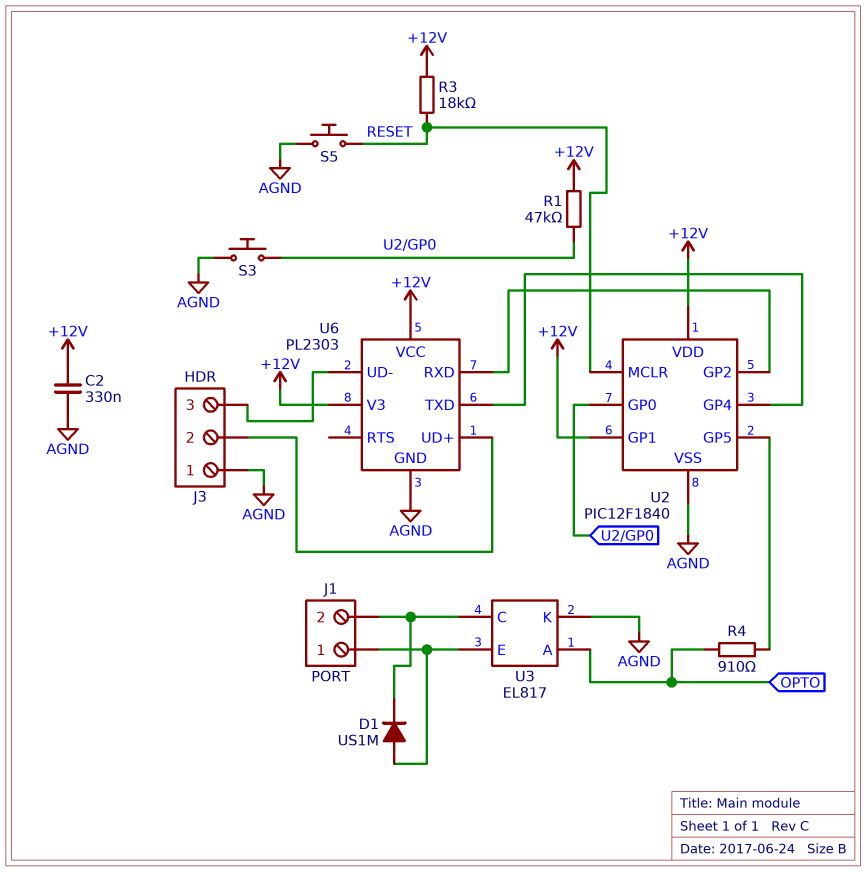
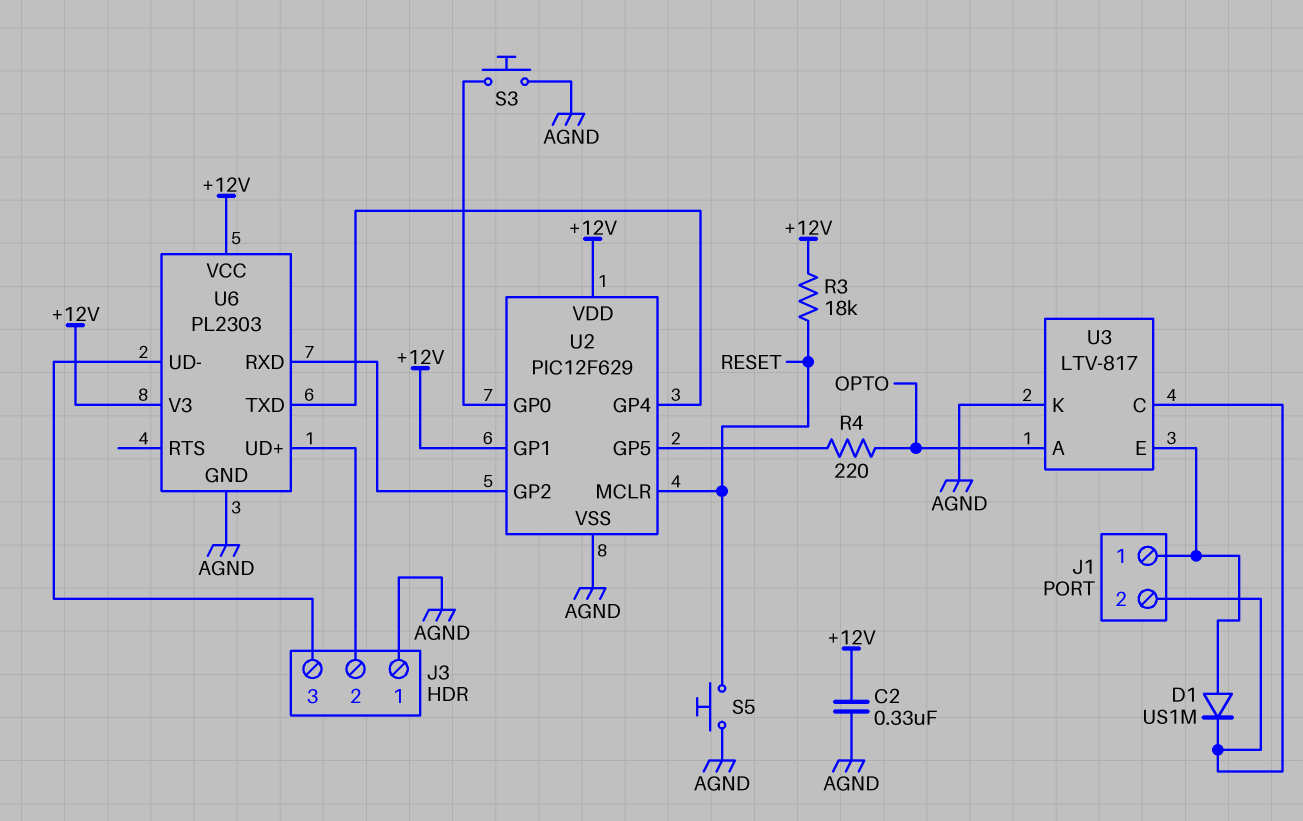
R1: 47k (+12V, U2/GP0) -> none
R4: 910 (OPTO, U2/GP5) -> 220 (OPTO, U2/GP5)
U2: PIC12F1840 -> PIC12F629
U3: EL817 -> LTV-817

